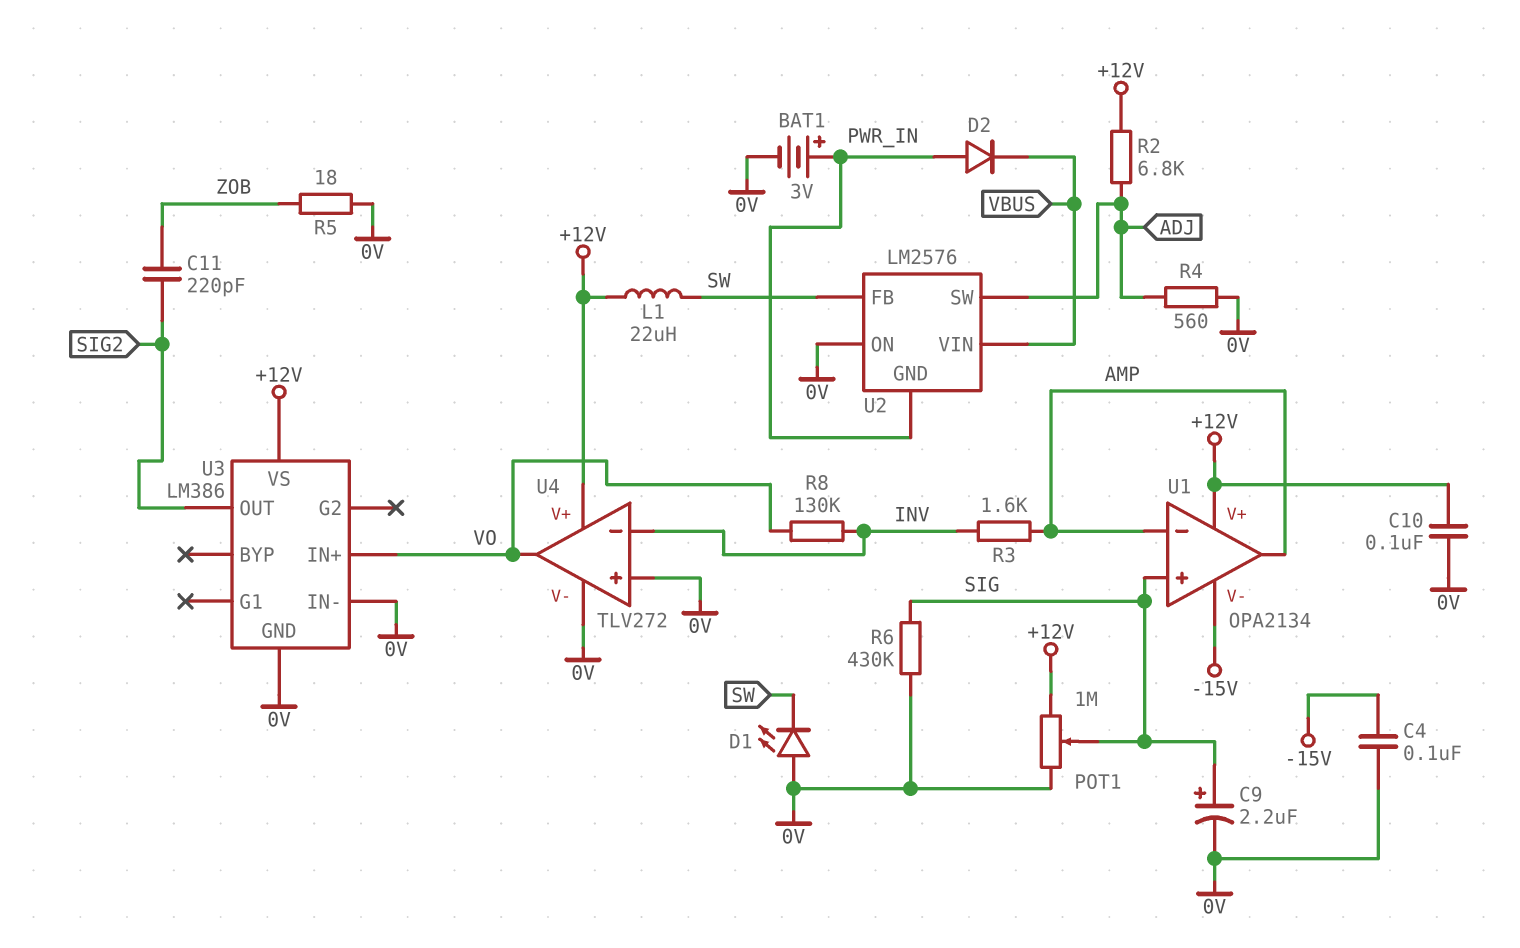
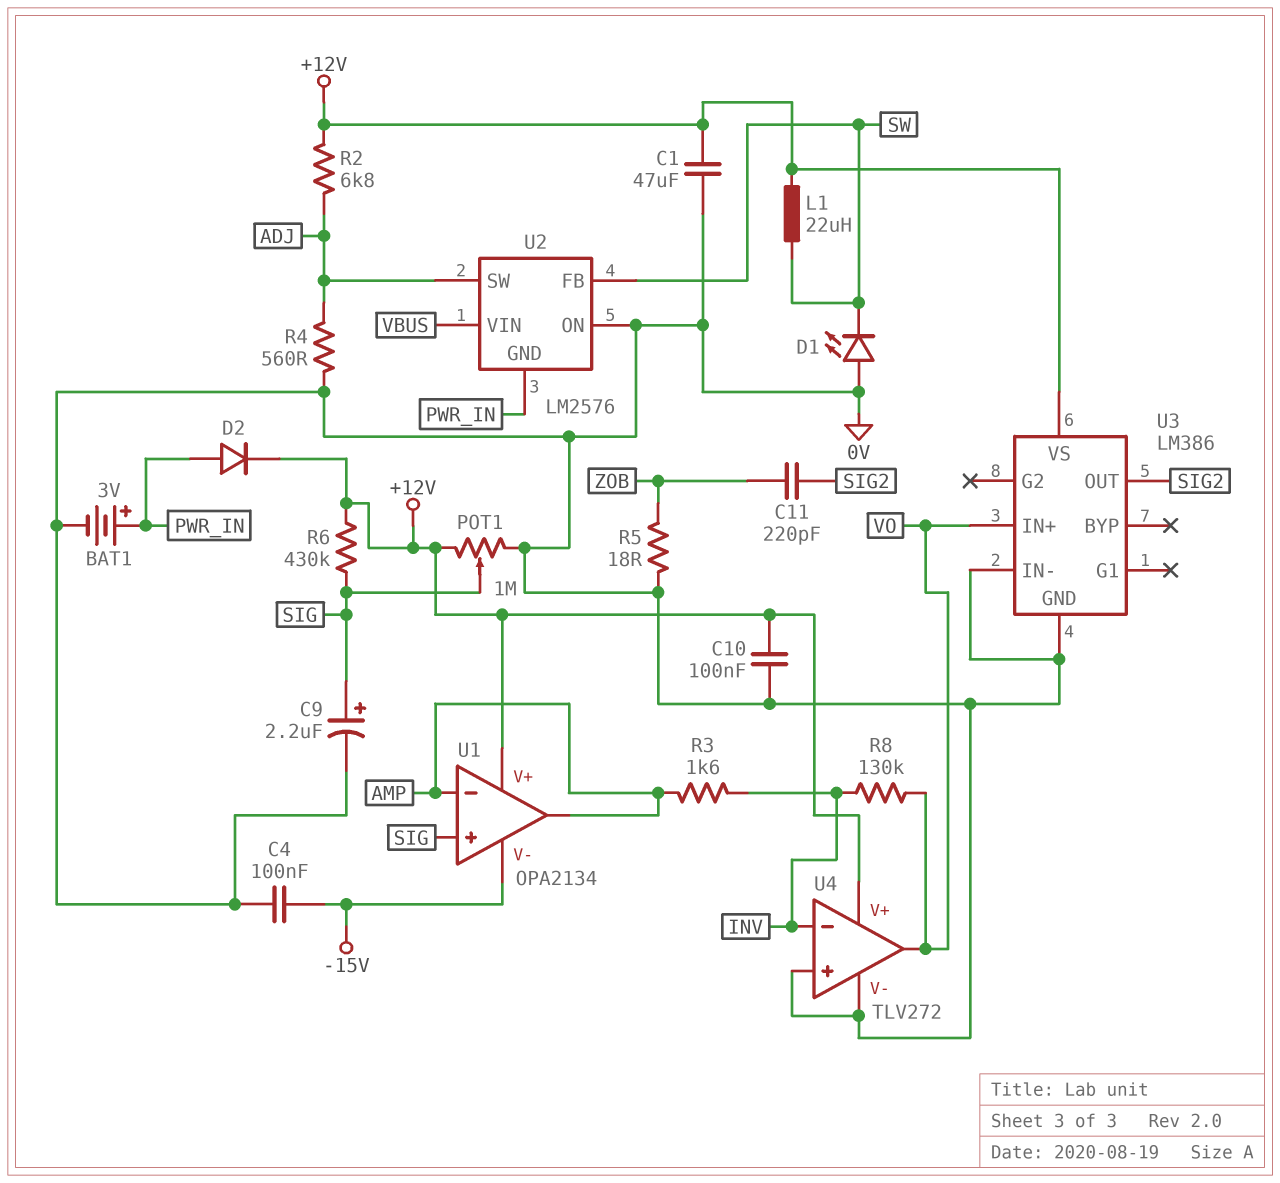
C1: none -> 47uF (+12V, 0V)
D2: diode (A PWR_IN, K VBUS) -> diode (A PWR_IN, K +12V)
R6: 430k (0V, SIG) -> 430k (+12V, SIG)

